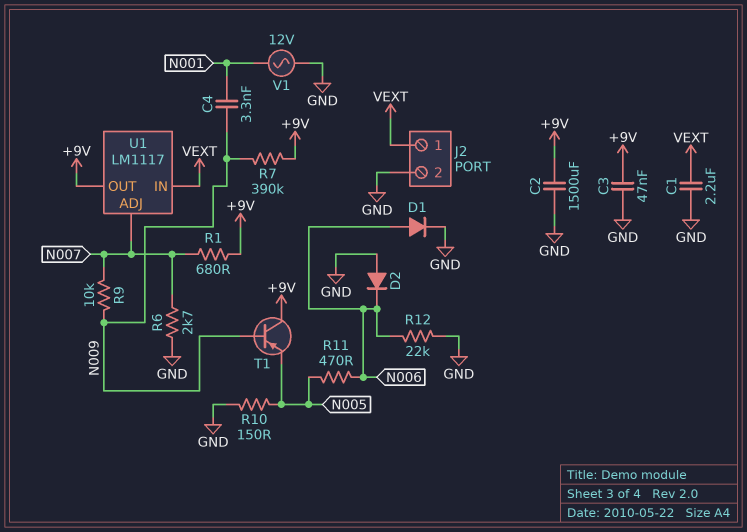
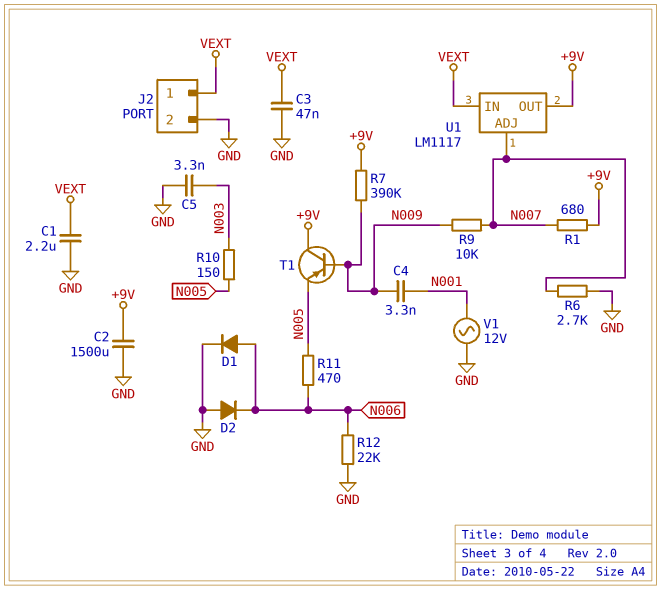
C3: 47nF (+9V, GND) -> 47nF (GND, VEXT)
C5: none -> 3.3nF (GND, N003)
R10: 150 (GND, N005) -> 150 (N003, N005)

